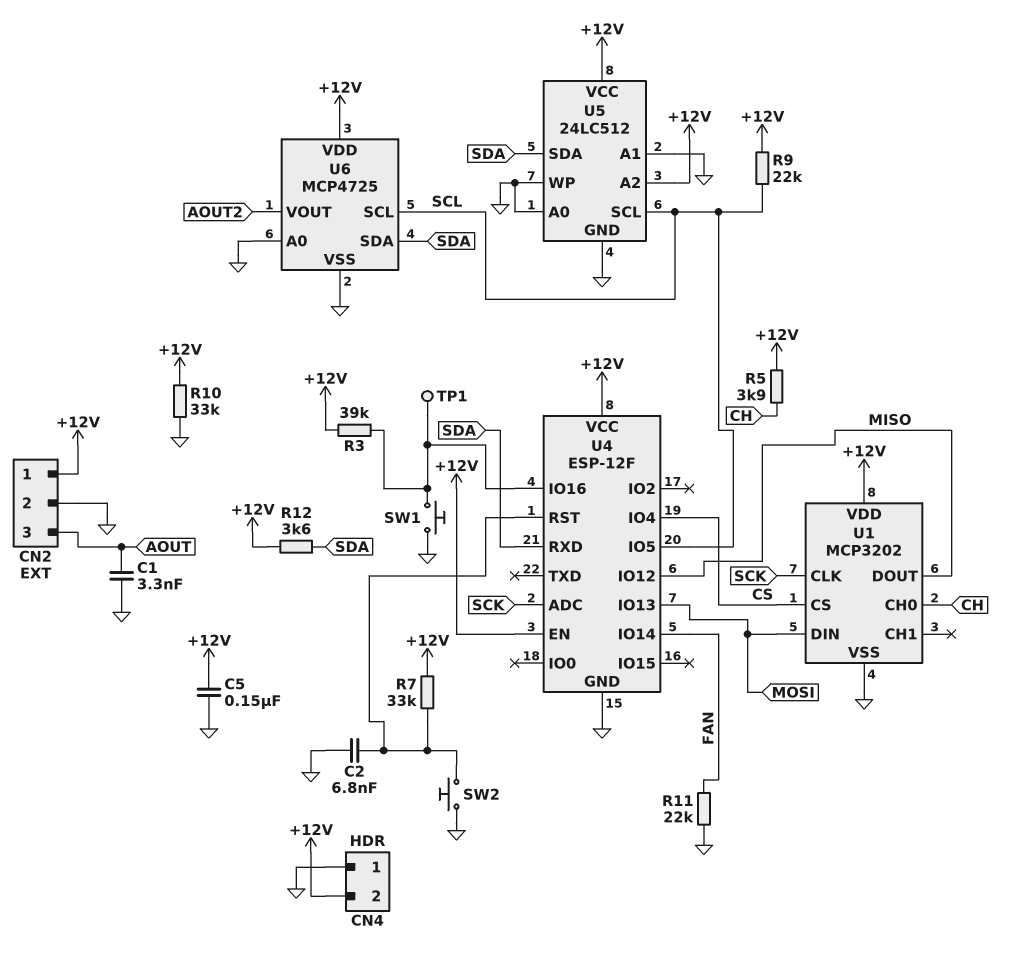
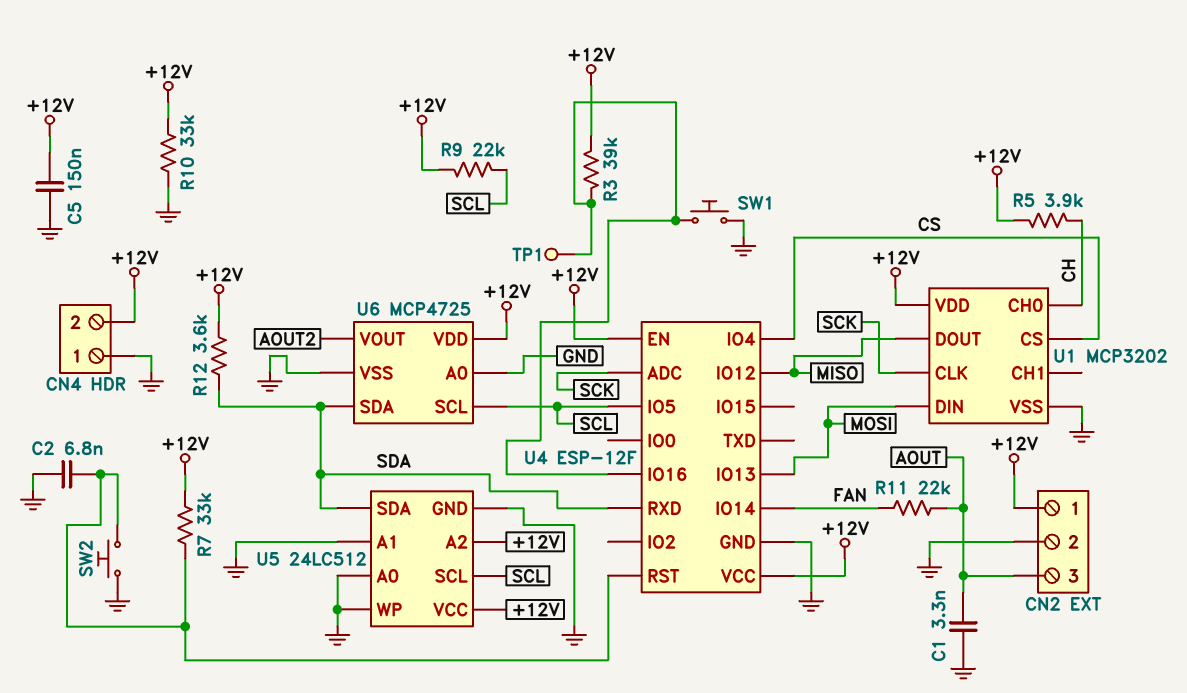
R11: 22k (FAN, GND) -> 22k (AOUT, FAN)

